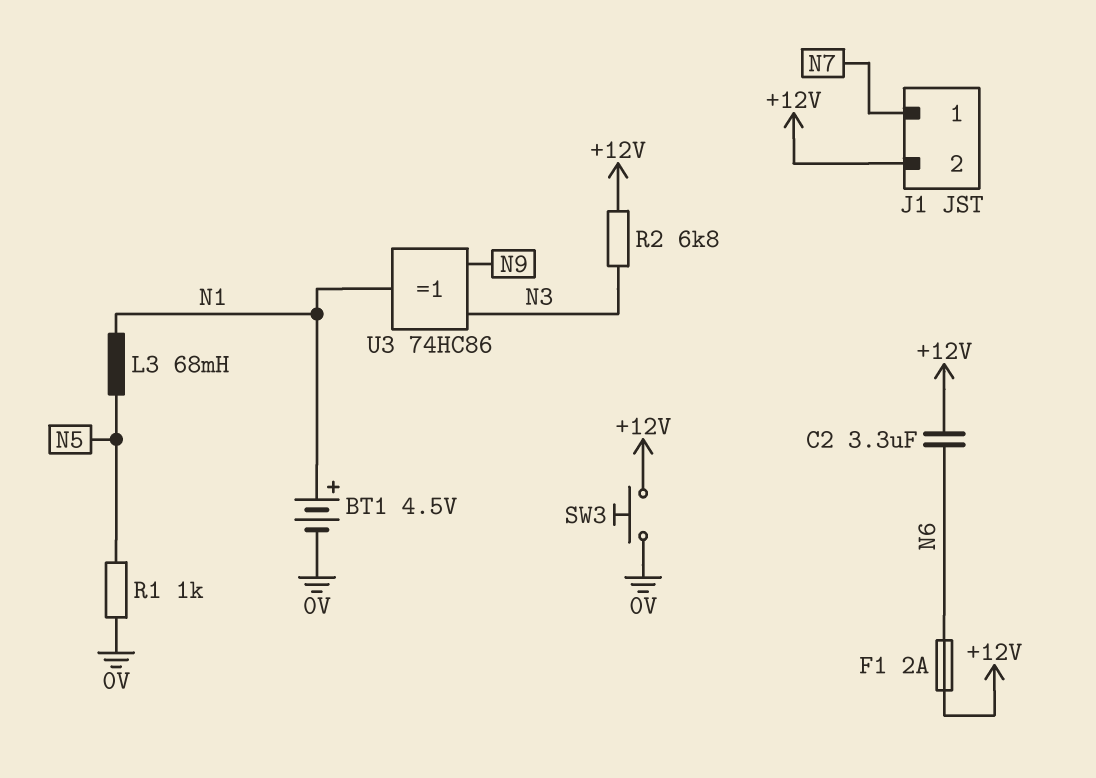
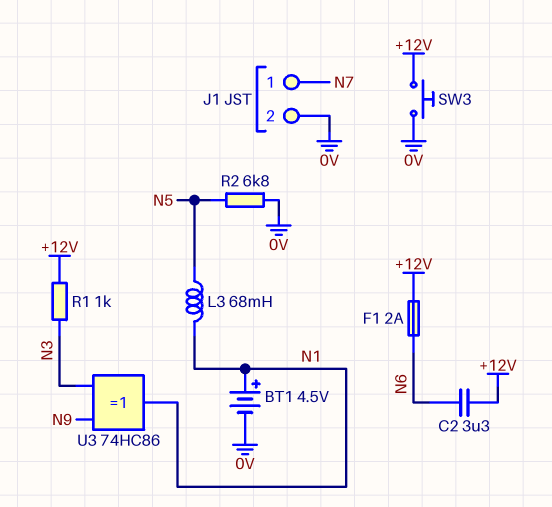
J1 pin 2: +12V -> 0V
R1: 1k (0V, N5) -> 1k (+12V, N3)
R2: 6.8k (+12V, N3) -> 6.8k (0V, N5)

